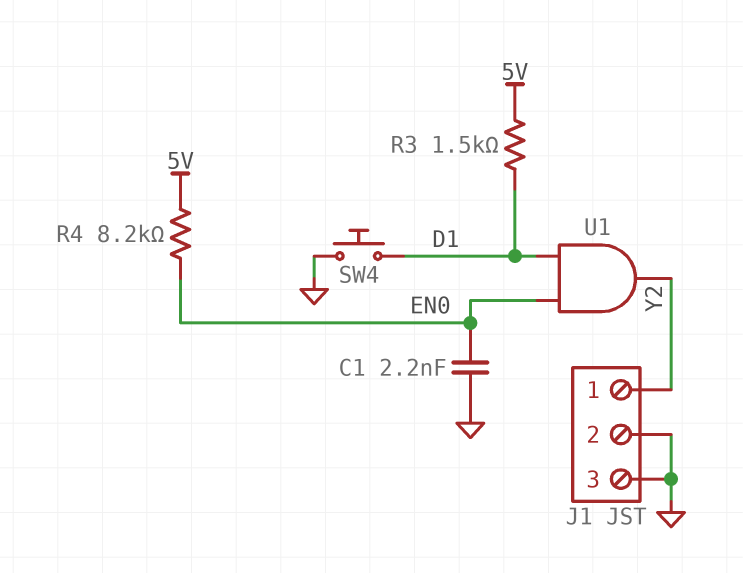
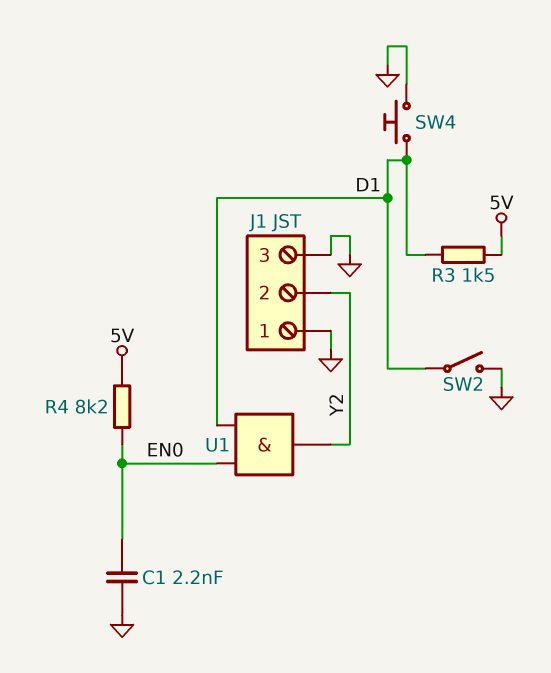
J1 pin 1: Y2 -> GND
J1 pin 2: GND -> Y2
SW2: none -> switch (D1, GND)

